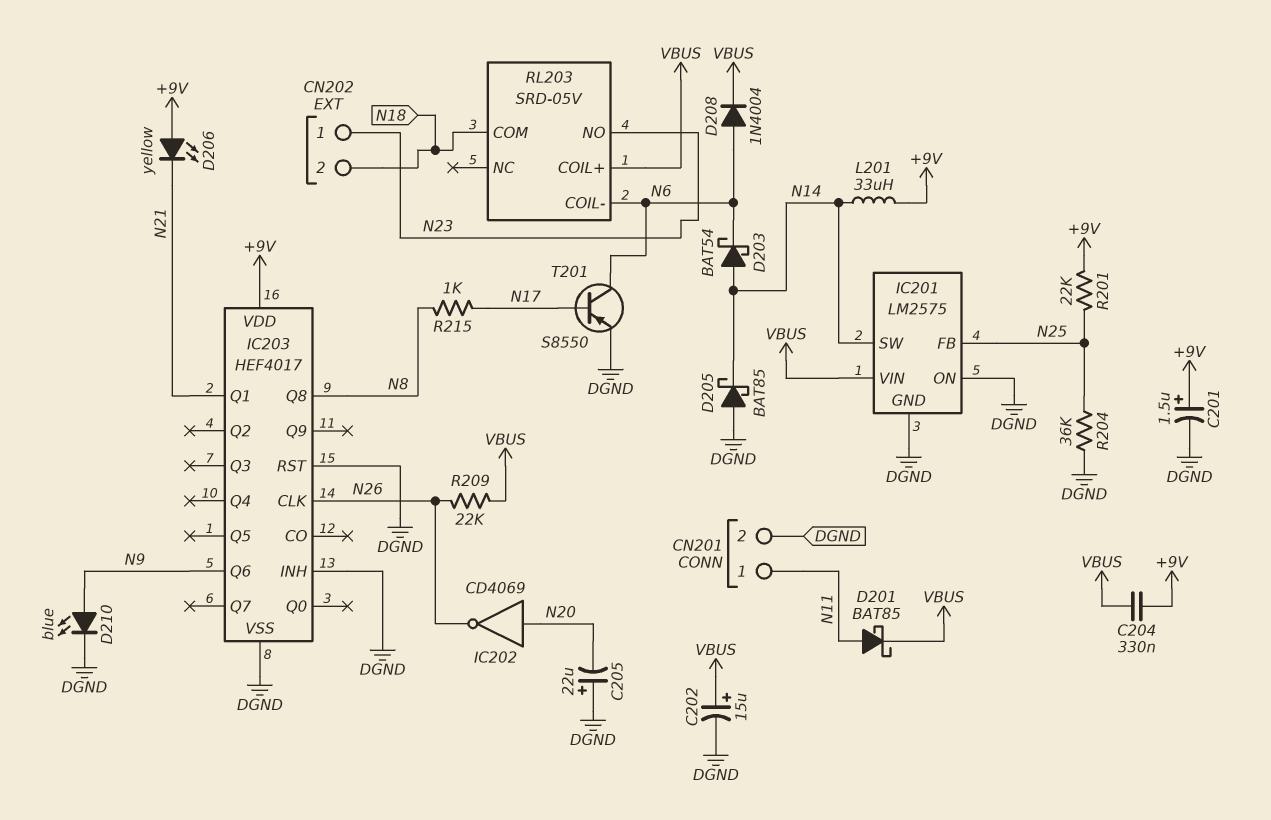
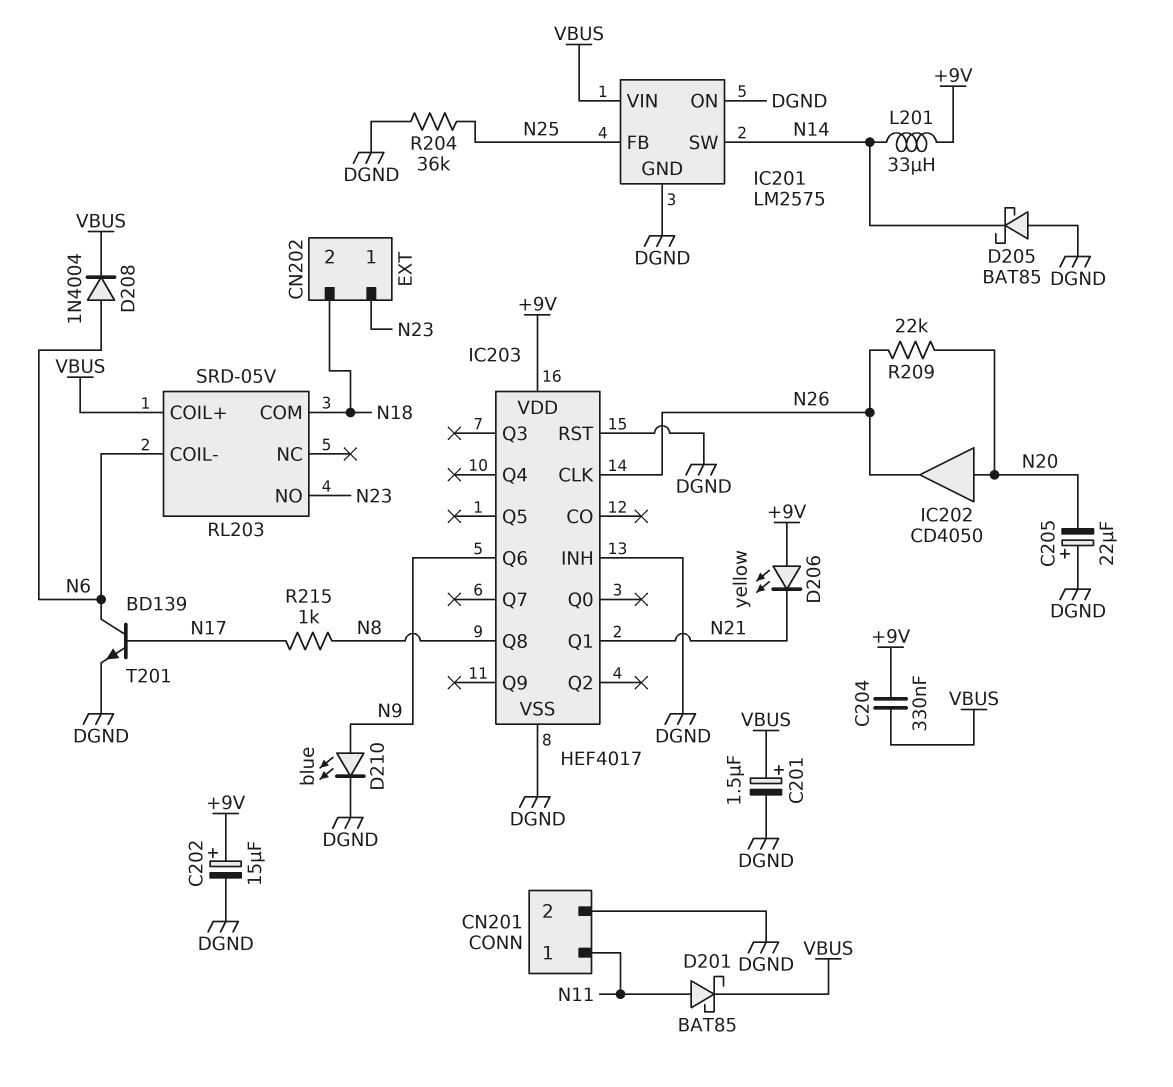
C201: 1.5uF (plus +9V, minus DGND) -> 1.5uF (plus VBUS, minus DGND)
C202: 15uF (plus VBUS, minus DGND) -> 15uF (plus +9V, minus DGND)
D203: schottky BAT54 (A N14, K N6) -> none
IC202: NOT CD4069 (in N20, out N26) -> buffer CD4050 (in N20, out N26)
R201: 22k (+9V, N25) -> none
R209: 22k (N26, VBUS) -> 22k (N20, N26)
T201: PNP S8550 (B N17, C N6, E DGND) -> NPN BD139 (B N17, C N6, E DGND)

